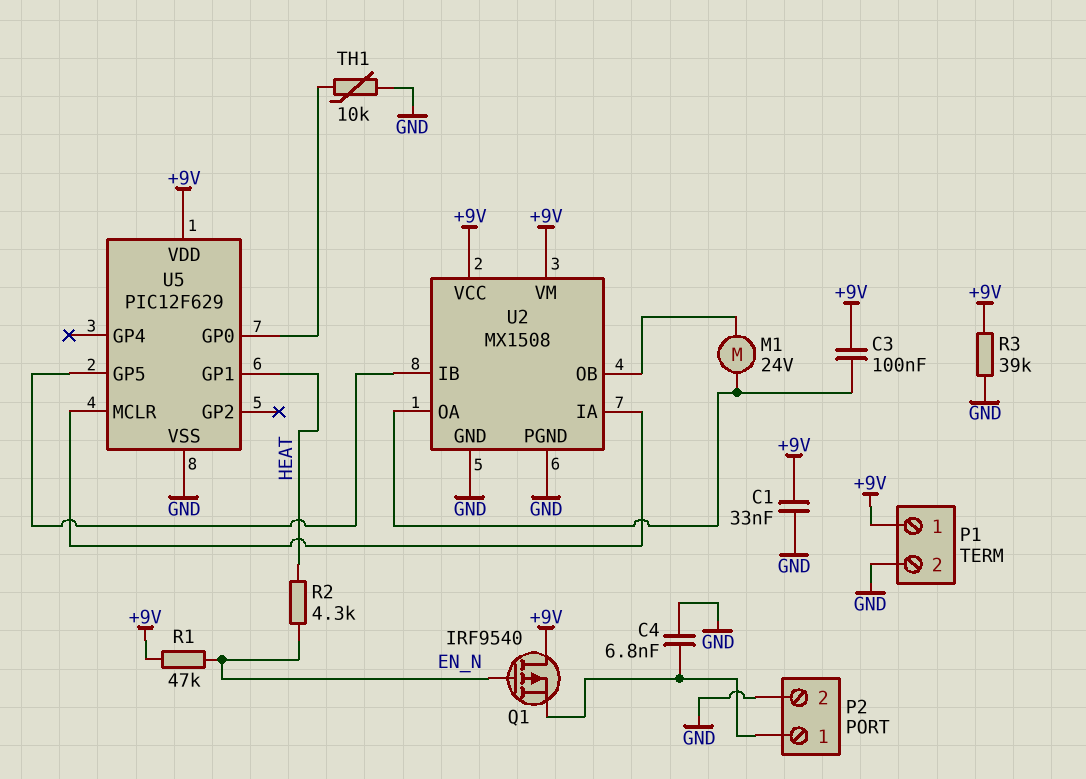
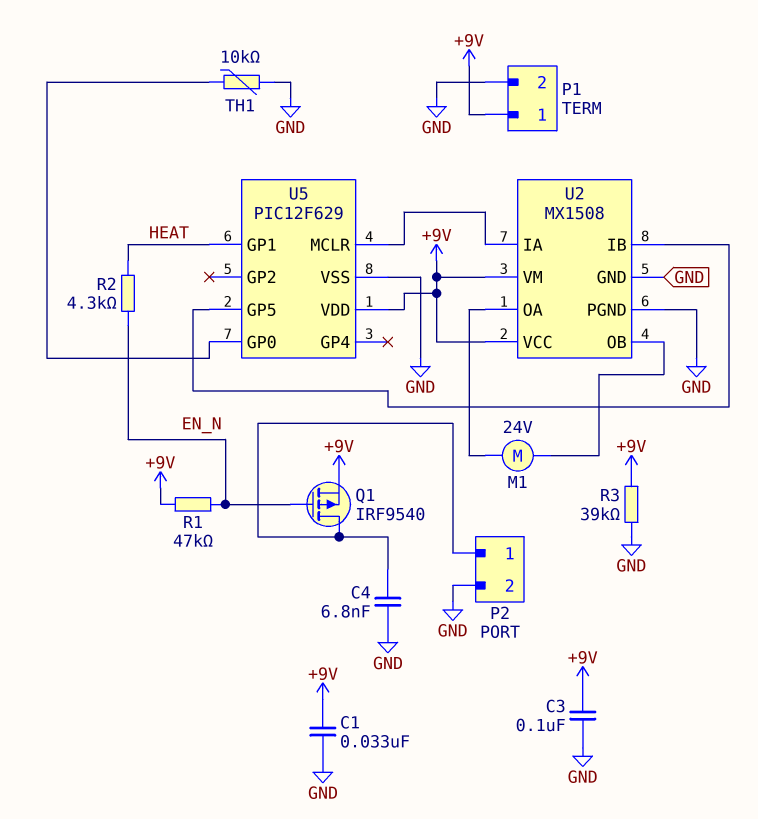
C3: 100nF (+9V, U2/OA) -> 100nF (+9V, GND)
Q1: PMOS IRF9540 (G EN_N, D +9V, S P2/1) -> PMOS IRF9540 (G EN_N, D P2/1, S +9V)

